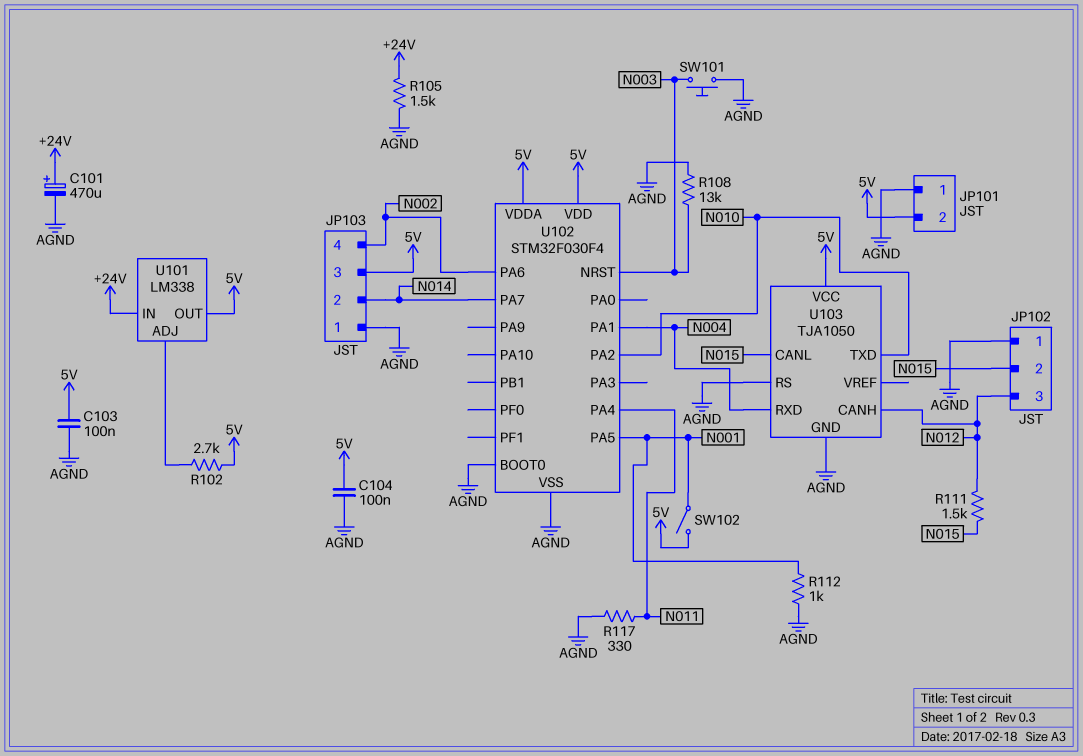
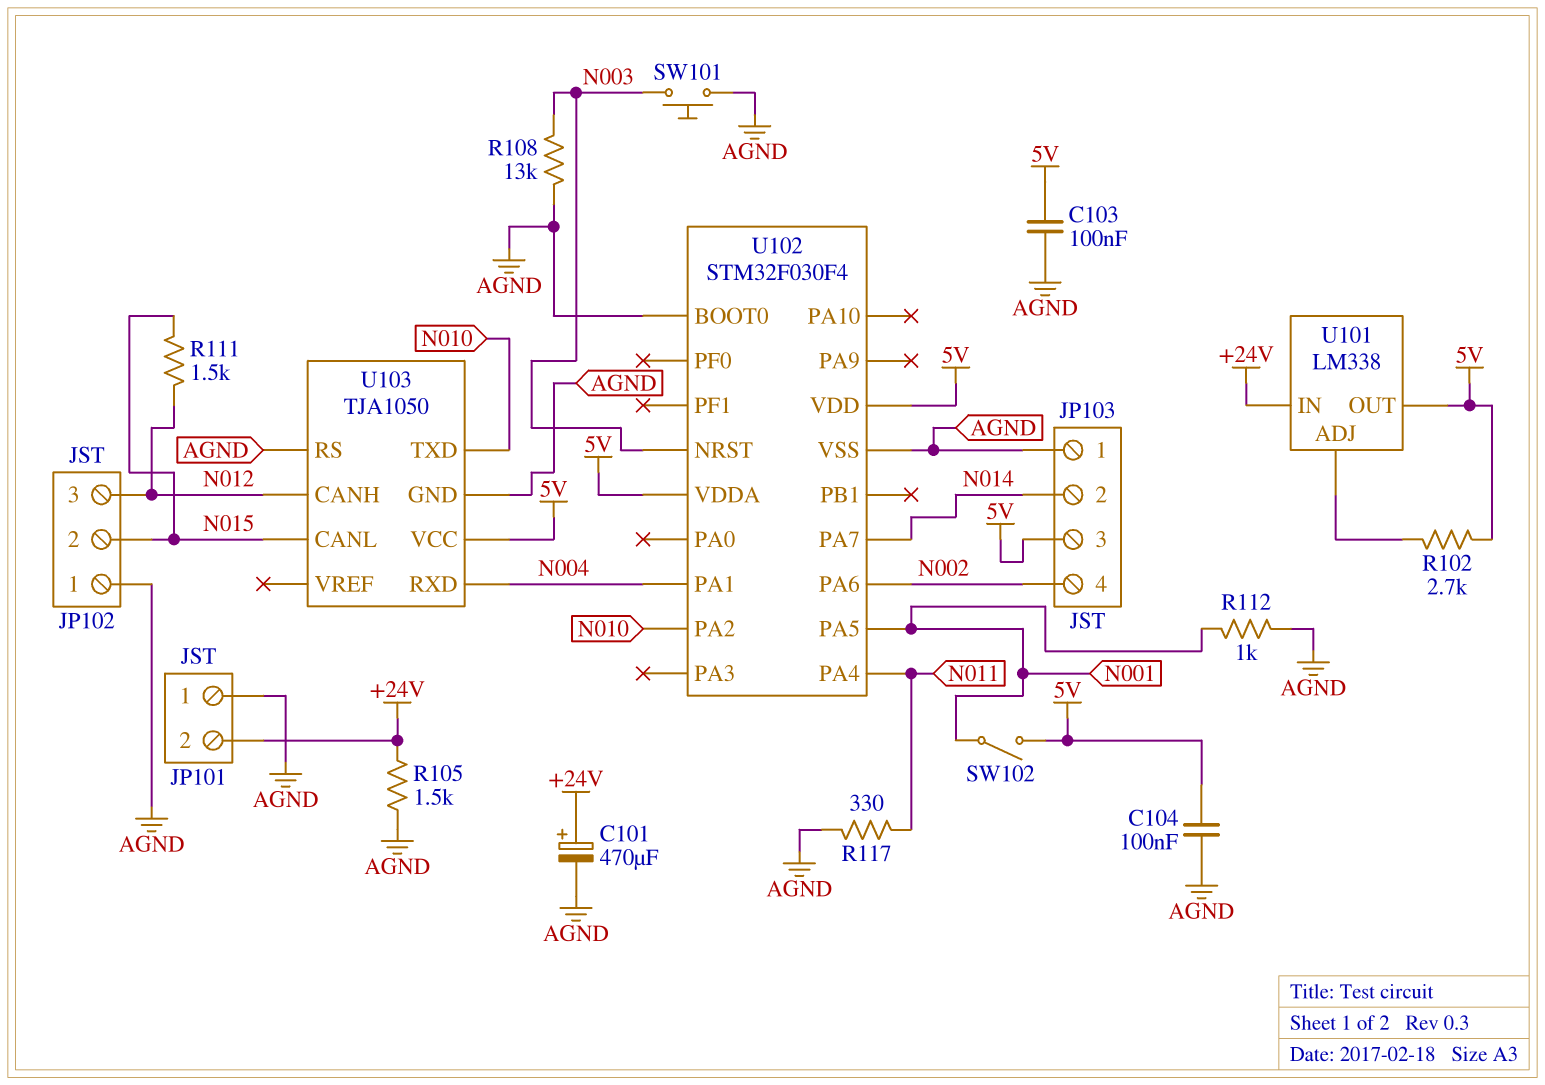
JP101 pin 2: 5V -> +24V

